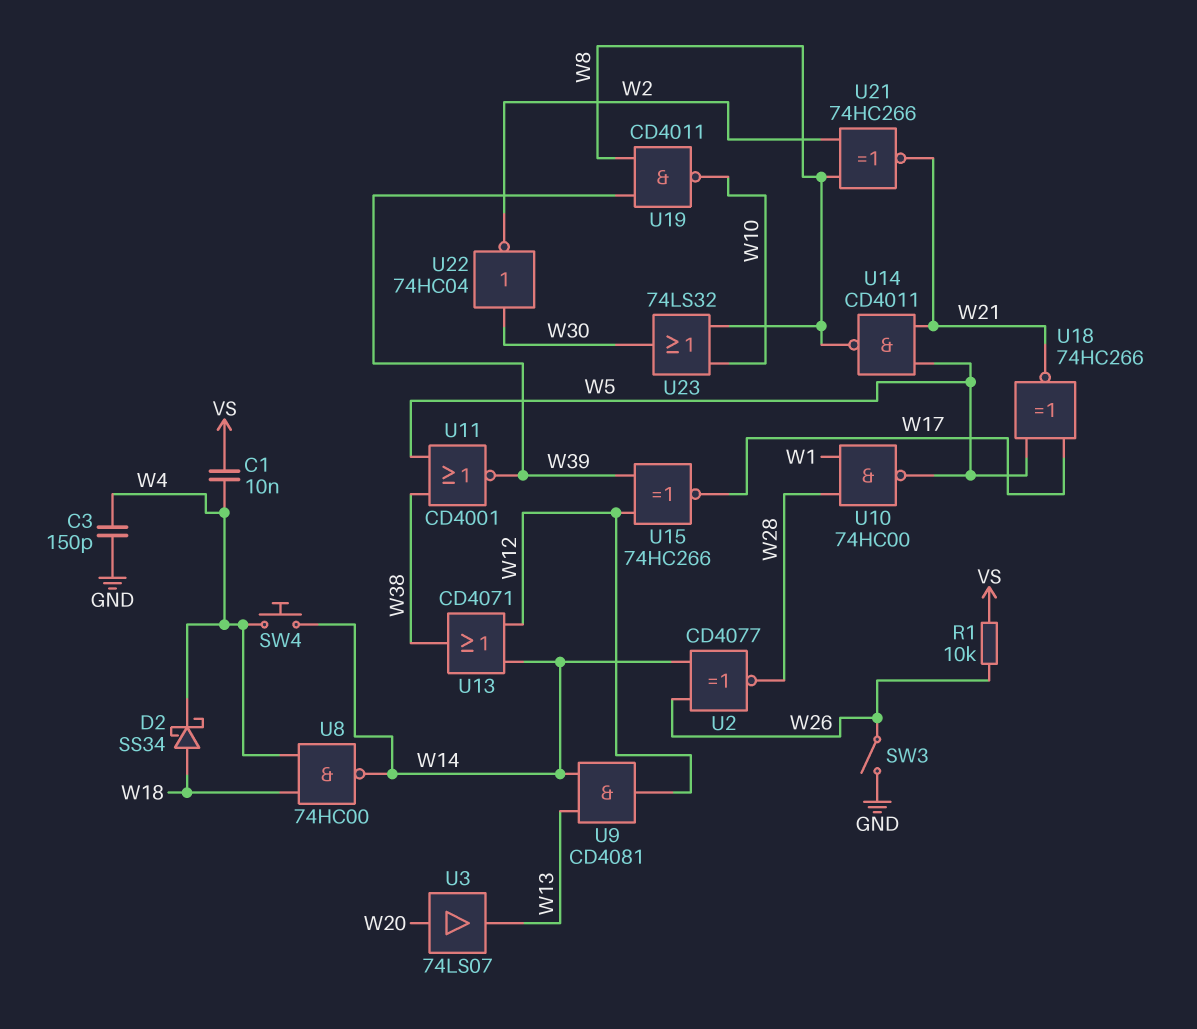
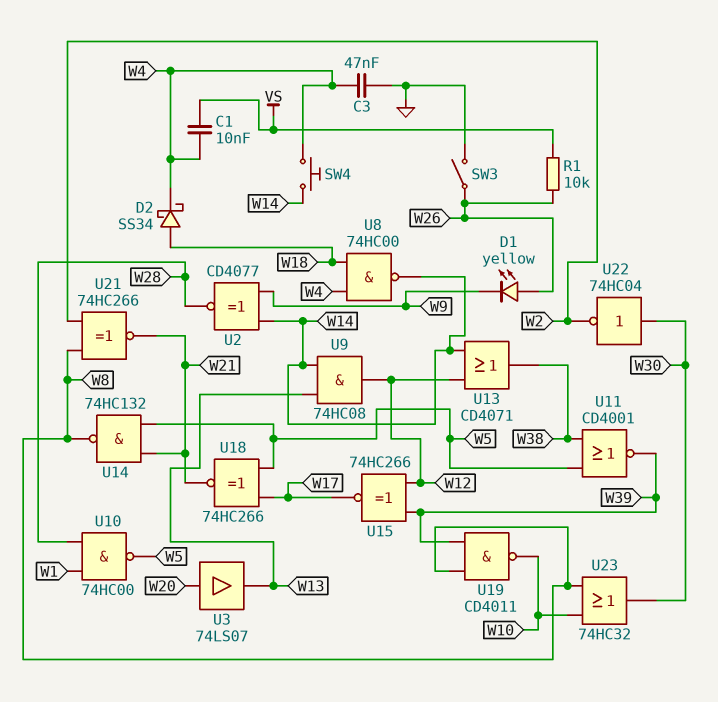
C3: 150pF (GND, W4) -> 47nF (GND, W4)
D1: none -> LED yellow (A W26, K W9)
U2: XNOR CD4077 (in W14, in W26, out W28) -> XNOR CD4077 (in W9, in W14, out W28)
U9: AND CD4081 (in W13, in W14, out W12) -> AND 74HC08 (in W13, in W14, out W12)
U14: NAND CD4011 (in W5, in W21, out W8) -> NAND 74HC132 (in W5, in W21, out W8)
U23: OR 74LS32 (in W8, in W10, out W30) -> OR 74HC32 (in W8, in W10, out W30)

